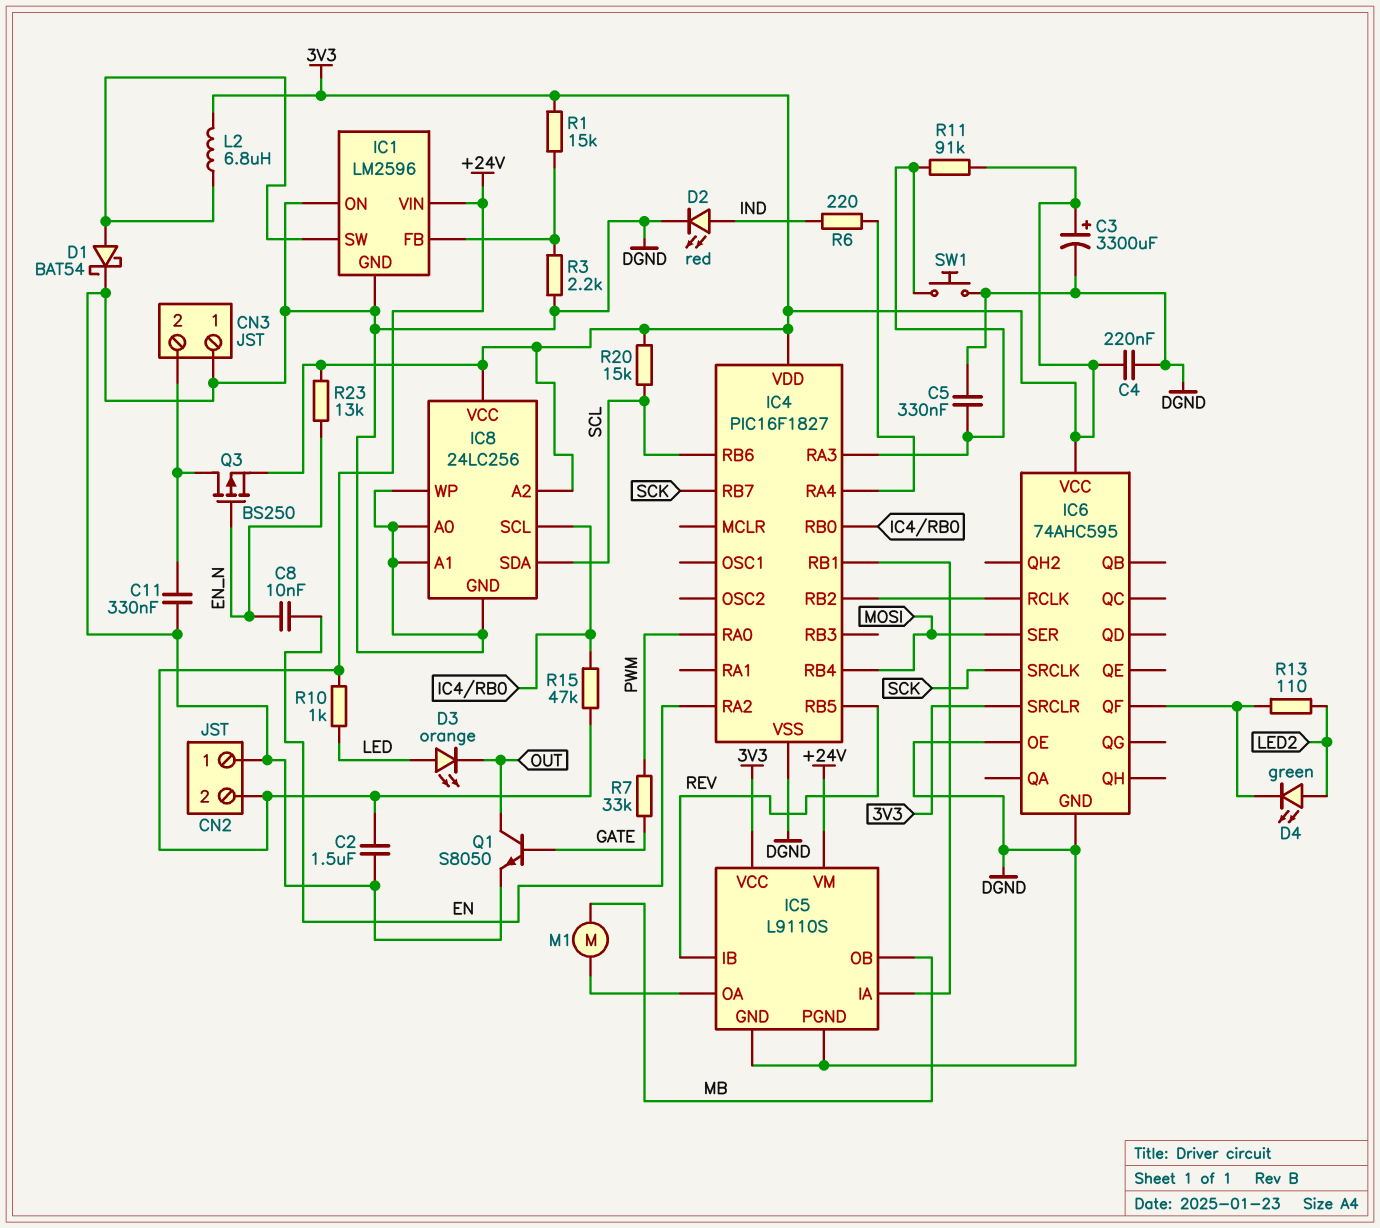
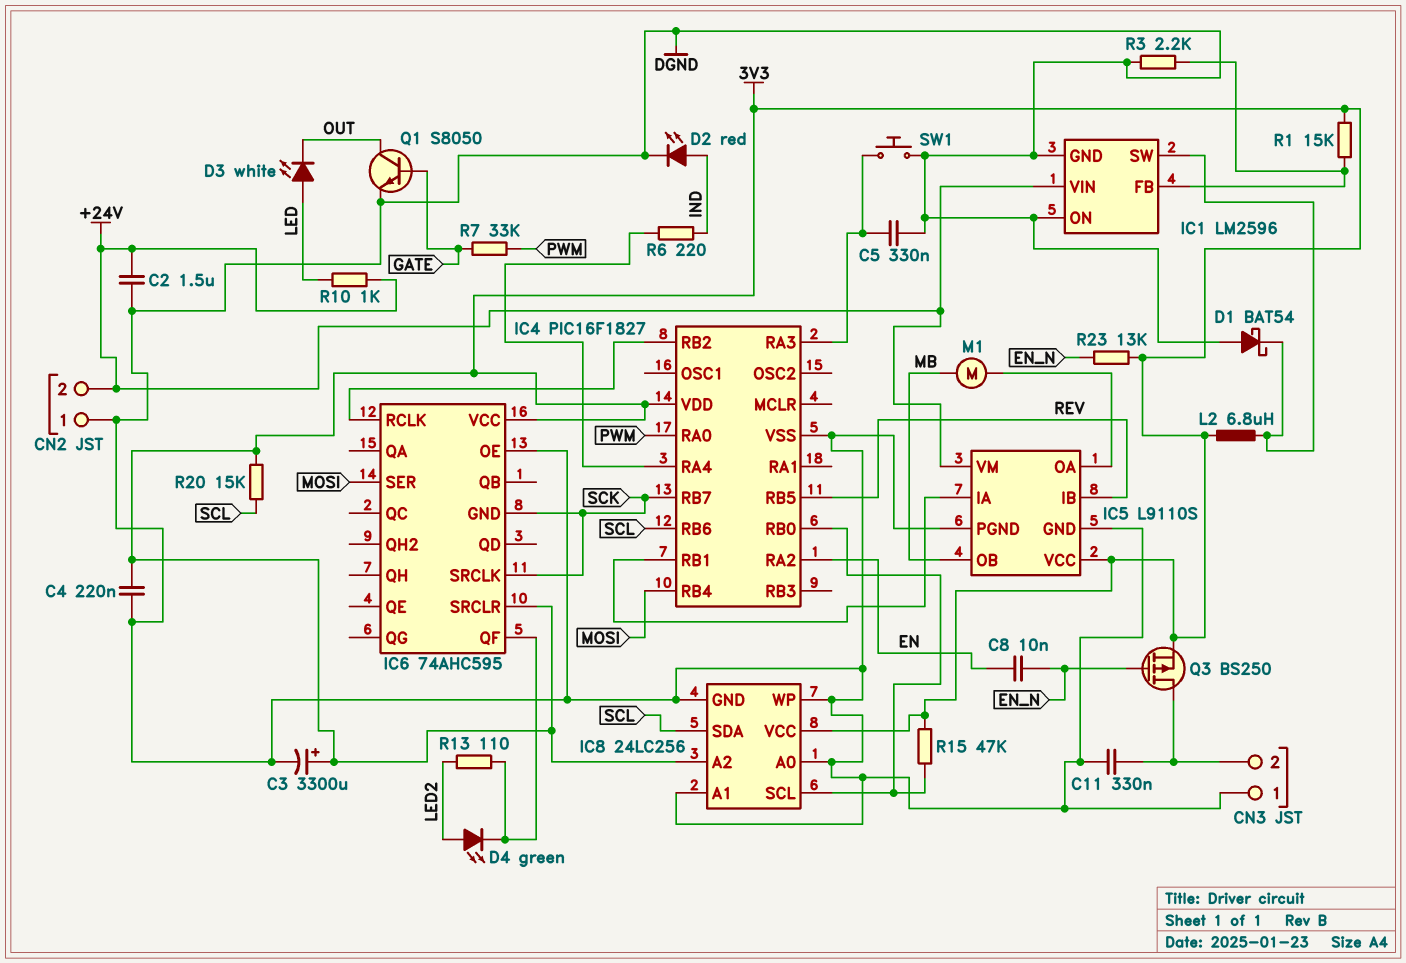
D1: schottky BAT54 (A IC1/SW, K DGND) -> schottky BAT54 (A DGND, K IC1/SW)
D3: LED orange (A LED, K OUT) -> LED white (A LED, K OUT)
IC6 pin GND: DGND -> SCK
R11: 91k (3V3, IC4/RA3) -> none
R15: 47k (+24V, IC4/RB0) -> 47k (3V3, IC4/RB0)

